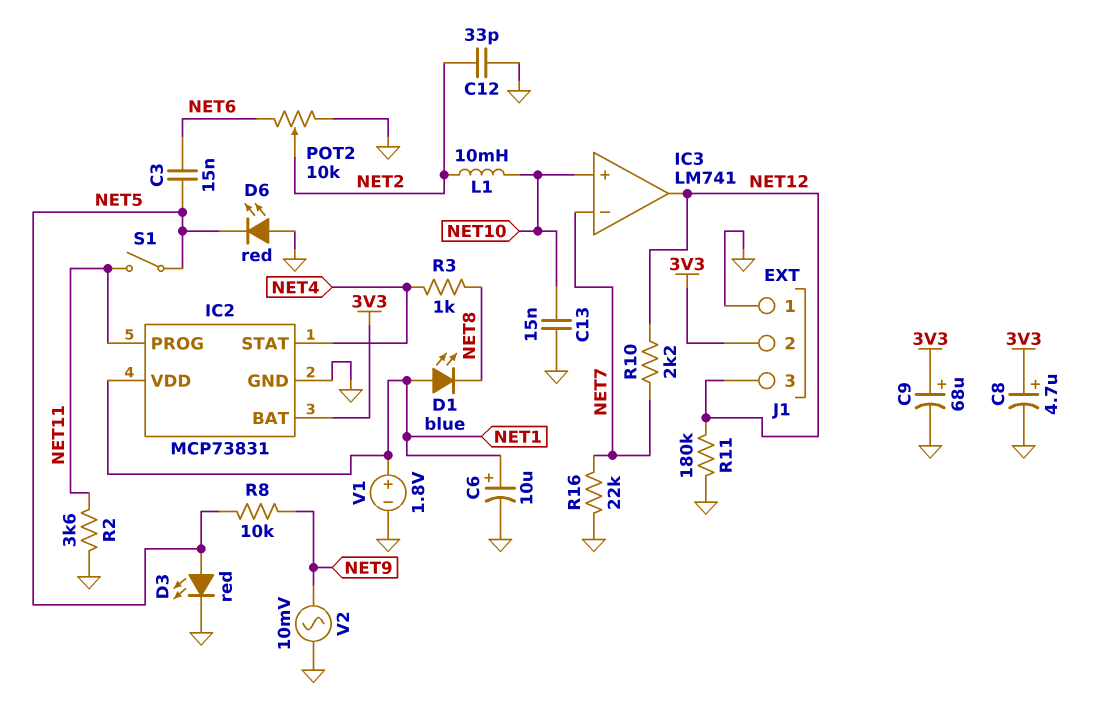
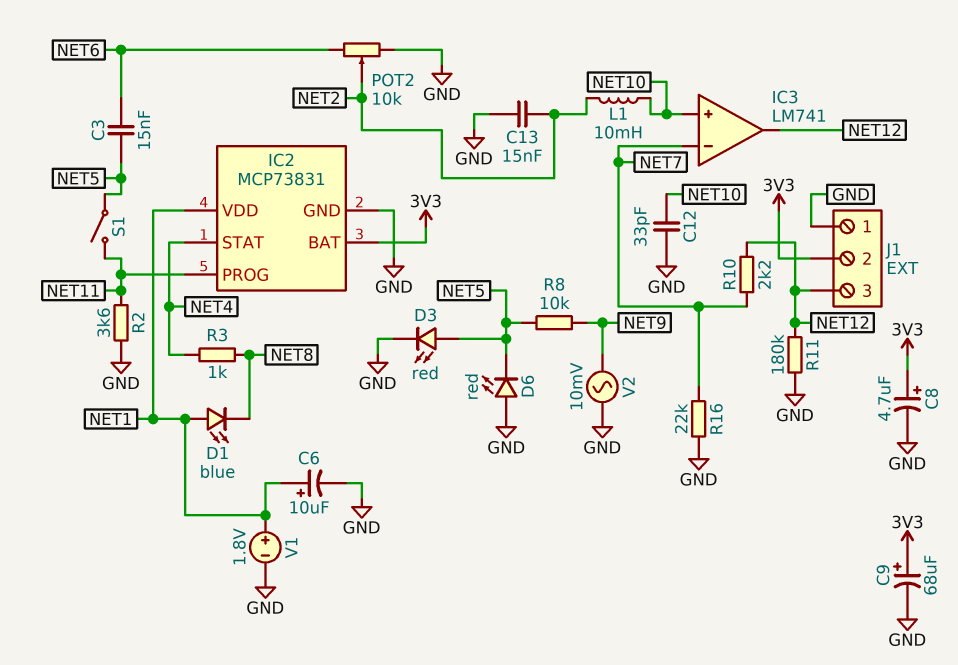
C12: 33pF (GND, NET2) -> 33pF (GND, NET10)
C13: 15nF (GND, NET10) -> 15nF (GND, NET2)

